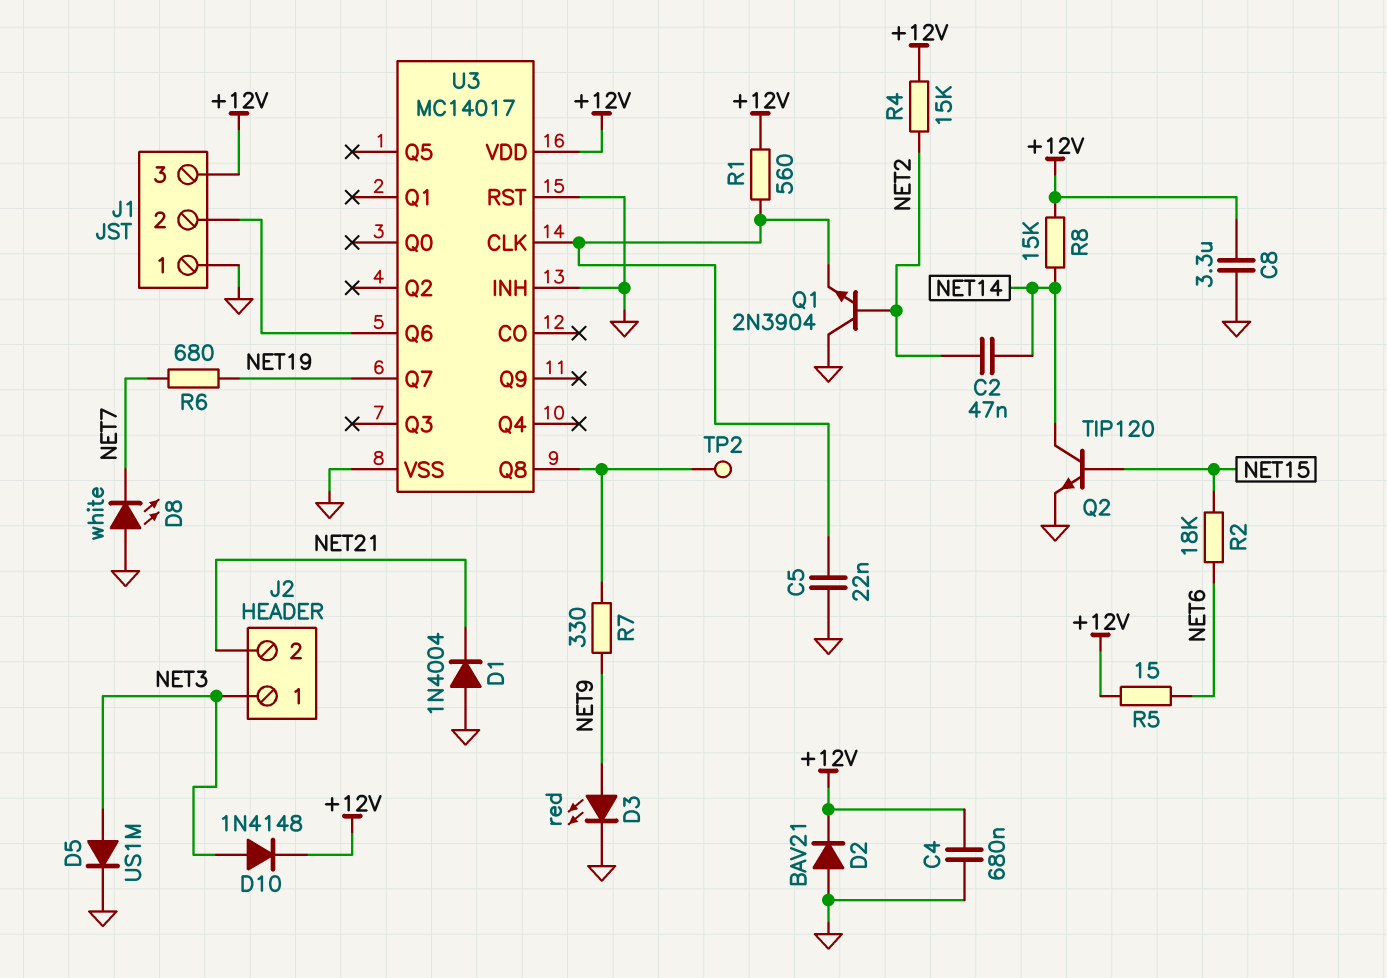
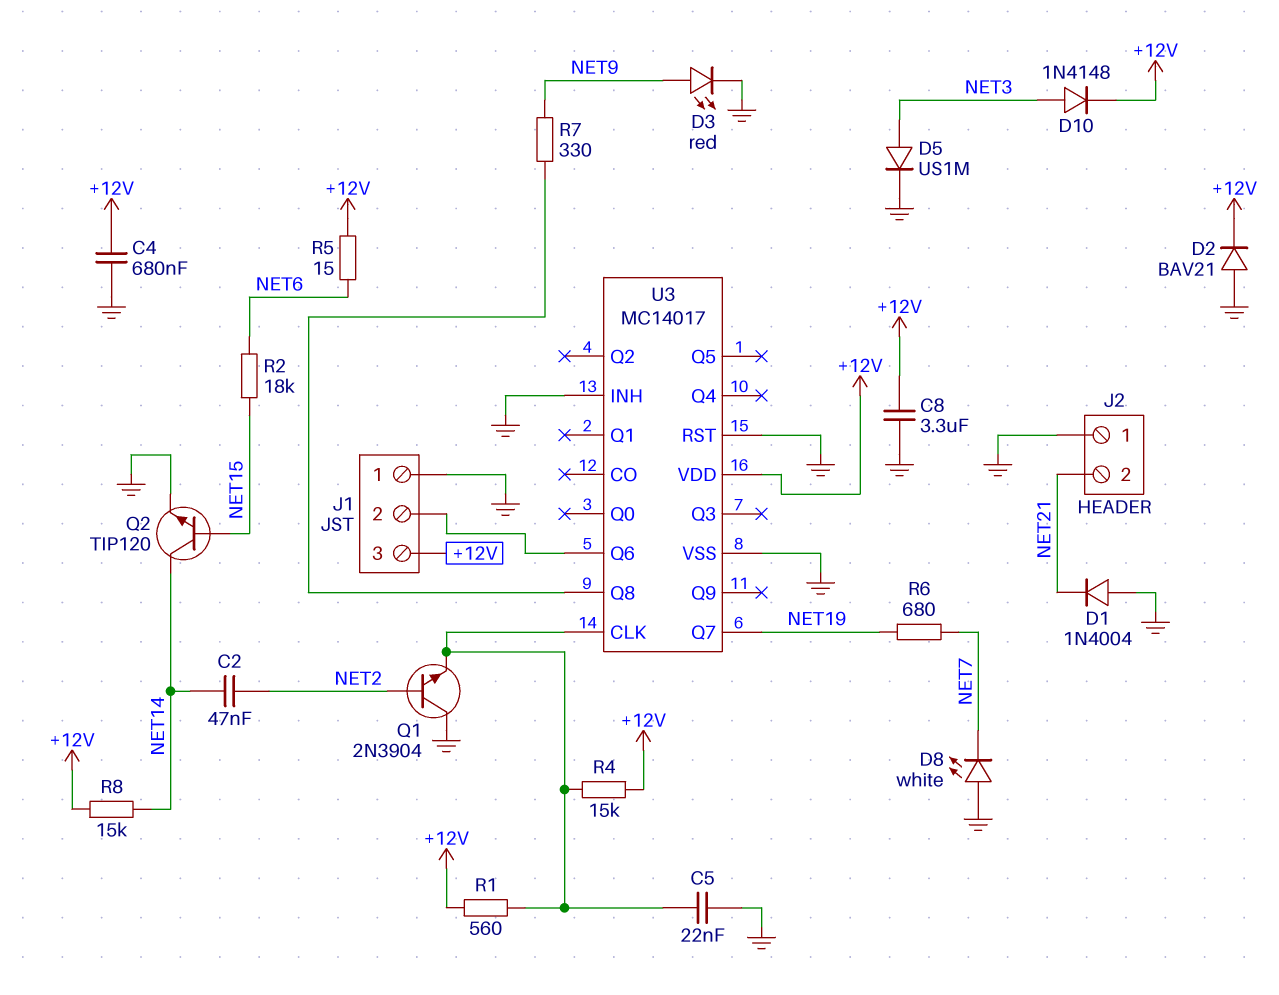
J2 pin 1: NET3 -> GND
R4: 15k (+12V, NET2) -> 15k (+12V, U3/CLK)
TP2: test point (U3/Q8) -> none

